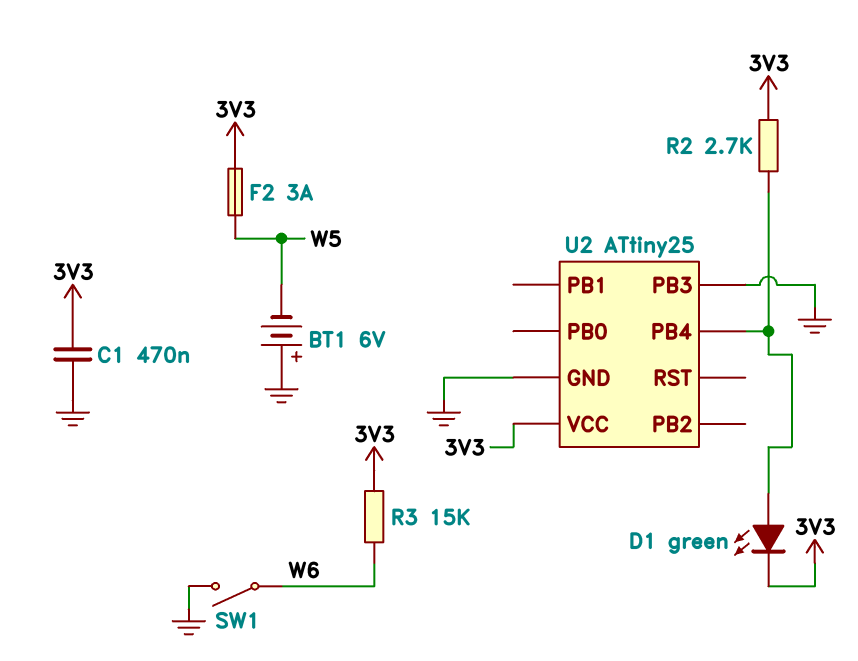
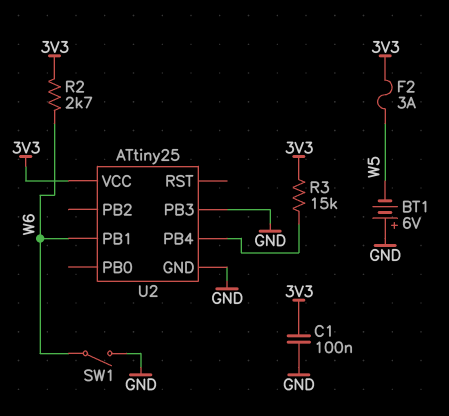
C1: 470nF (3V3, GND) -> 100nF (3V3, GND)
D1: LED green (A U2/PB4, K 3V3) -> none
R2: 2.7k (3V3, U2/PB4) -> 2.7k (3V3, W6)
R3: 15k (3V3, W6) -> 15k (3V3, U2/PB4)
U2 pin PB1: none -> W6

